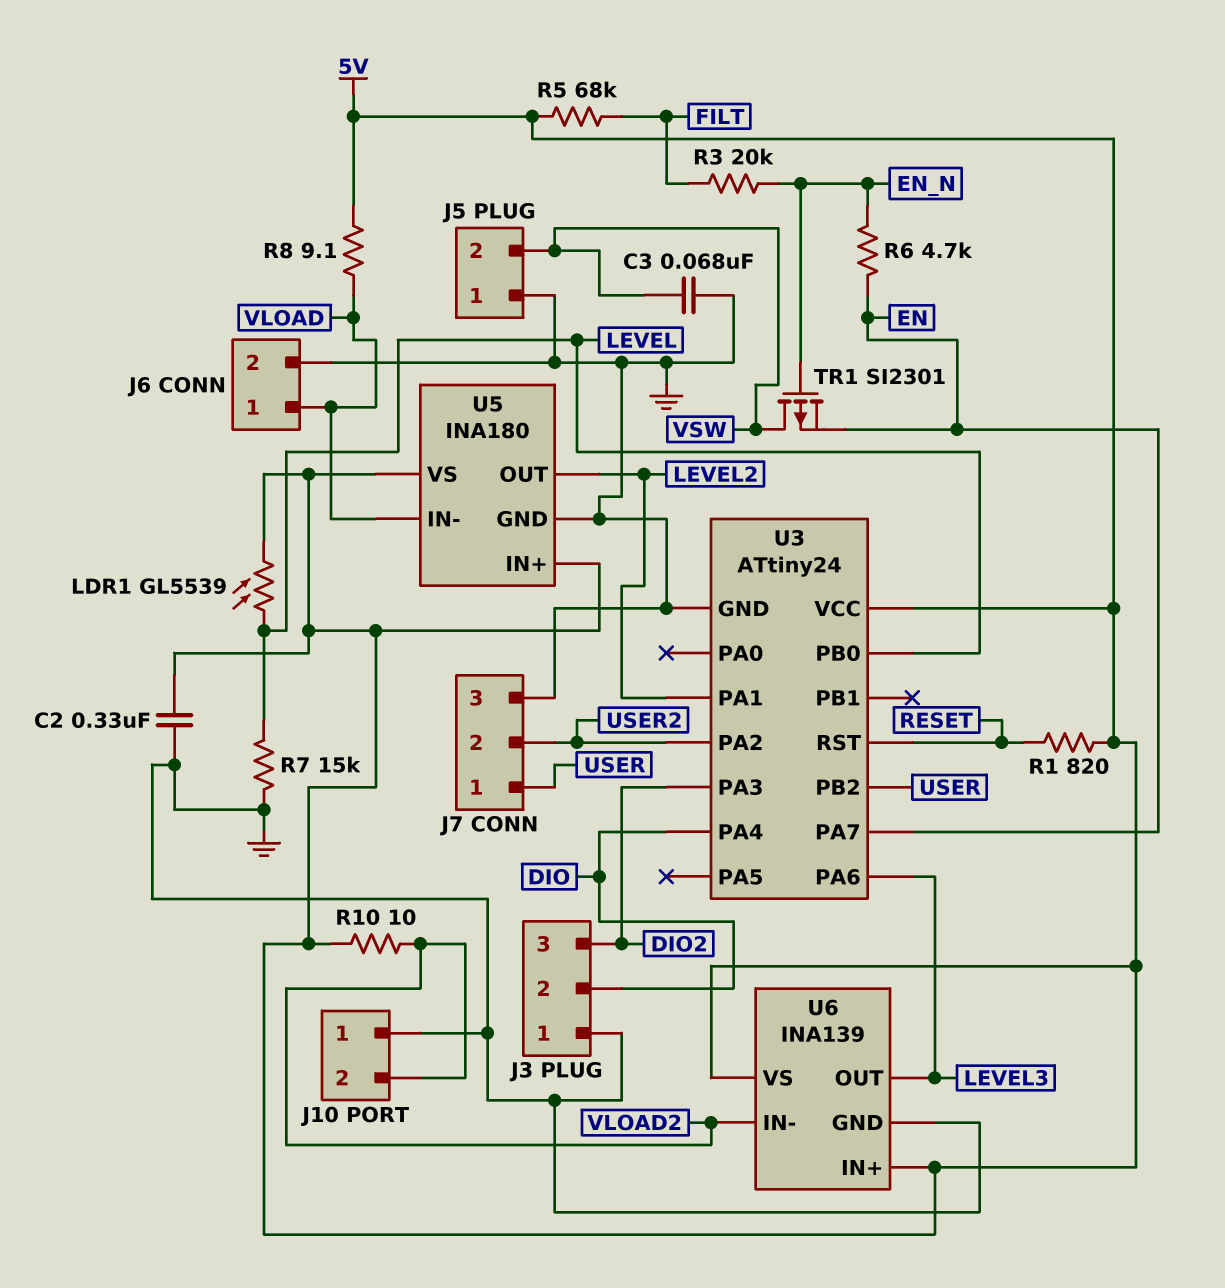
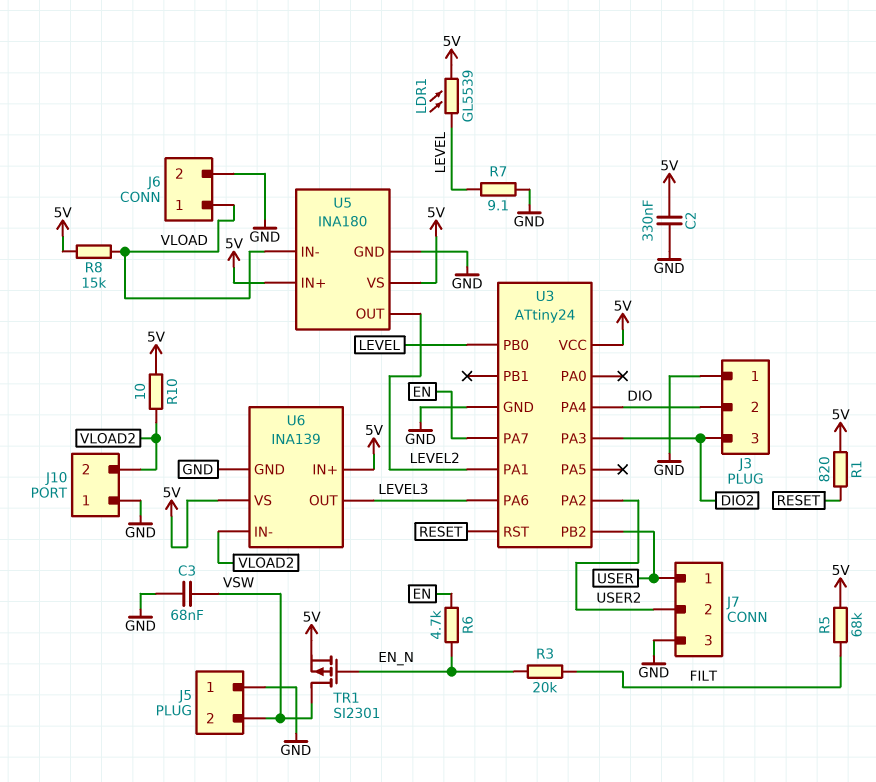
R7: 15k (GND, LEVEL) -> 9.1 (GND, LEVEL)
R8: 9.1 (5V, VLOAD) -> 15k (5V, VLOAD)
TR1: PMOS SI2301 (G EN_N, D VSW, S EN) -> PMOS SI2301 (G EN_N, D VSW, S 5V)

